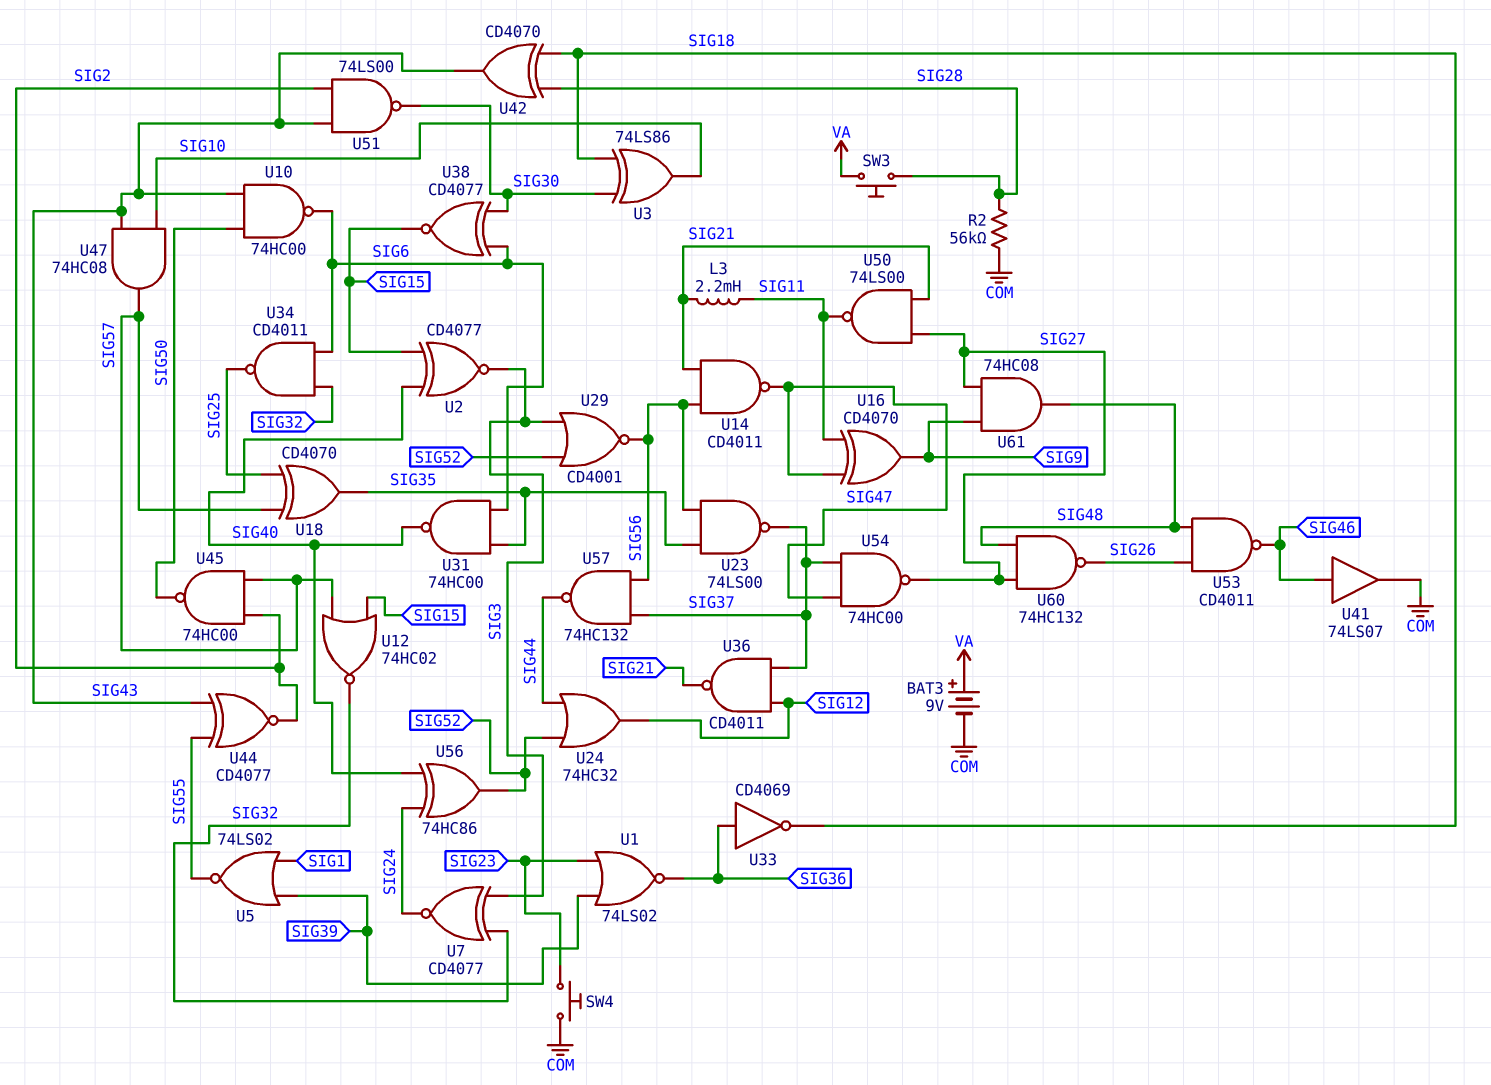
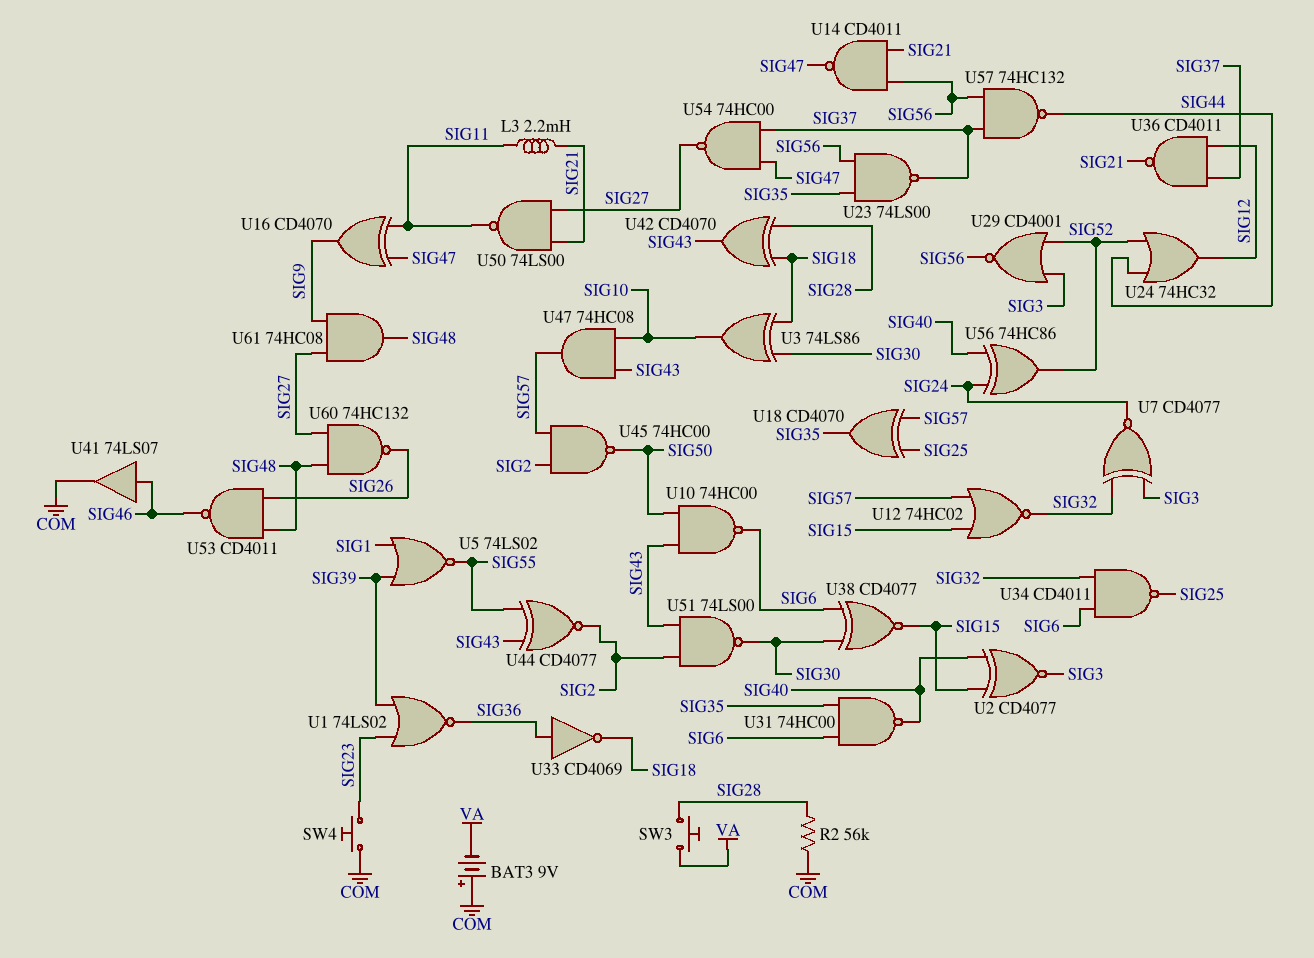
BAT3: 9V (plus VA, minus COM) -> 9V (plus COM, minus VA)

